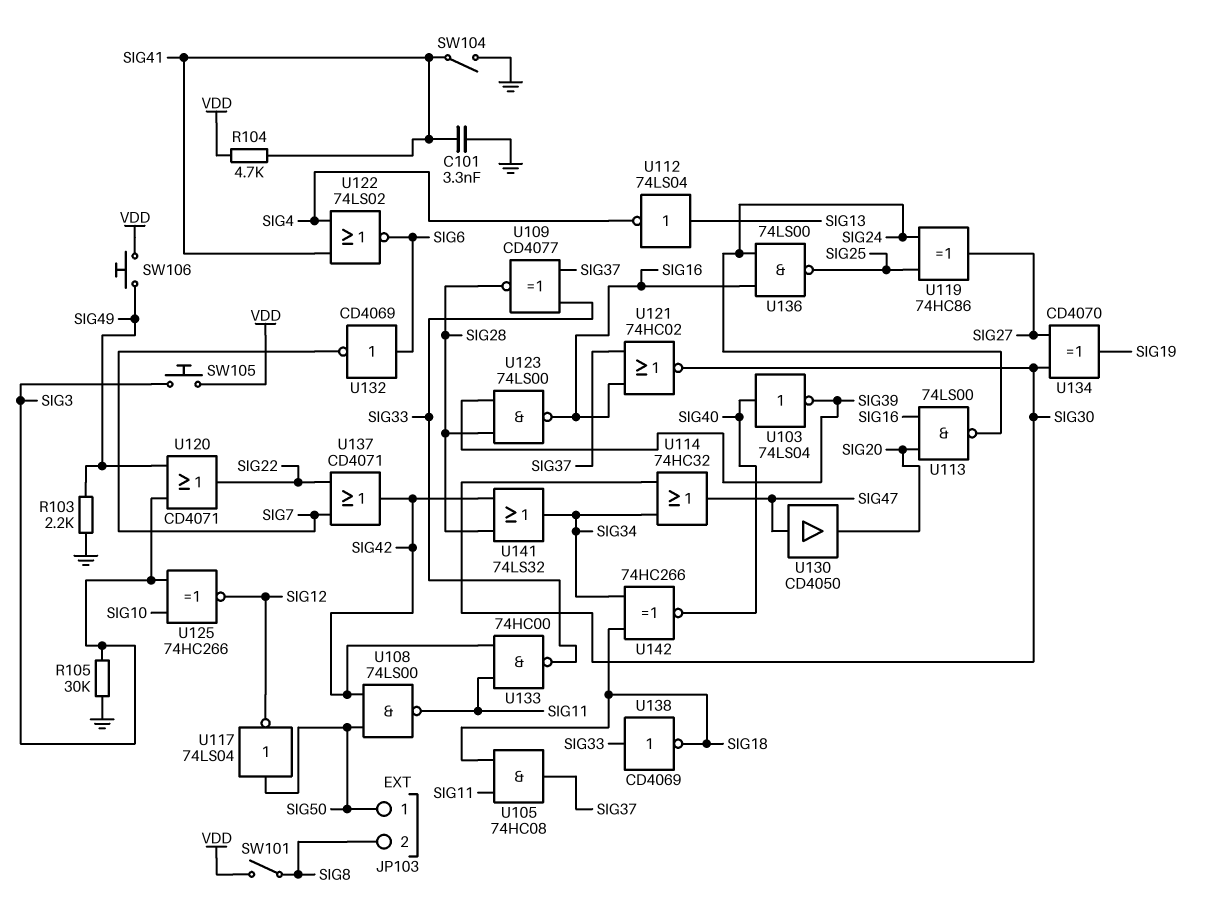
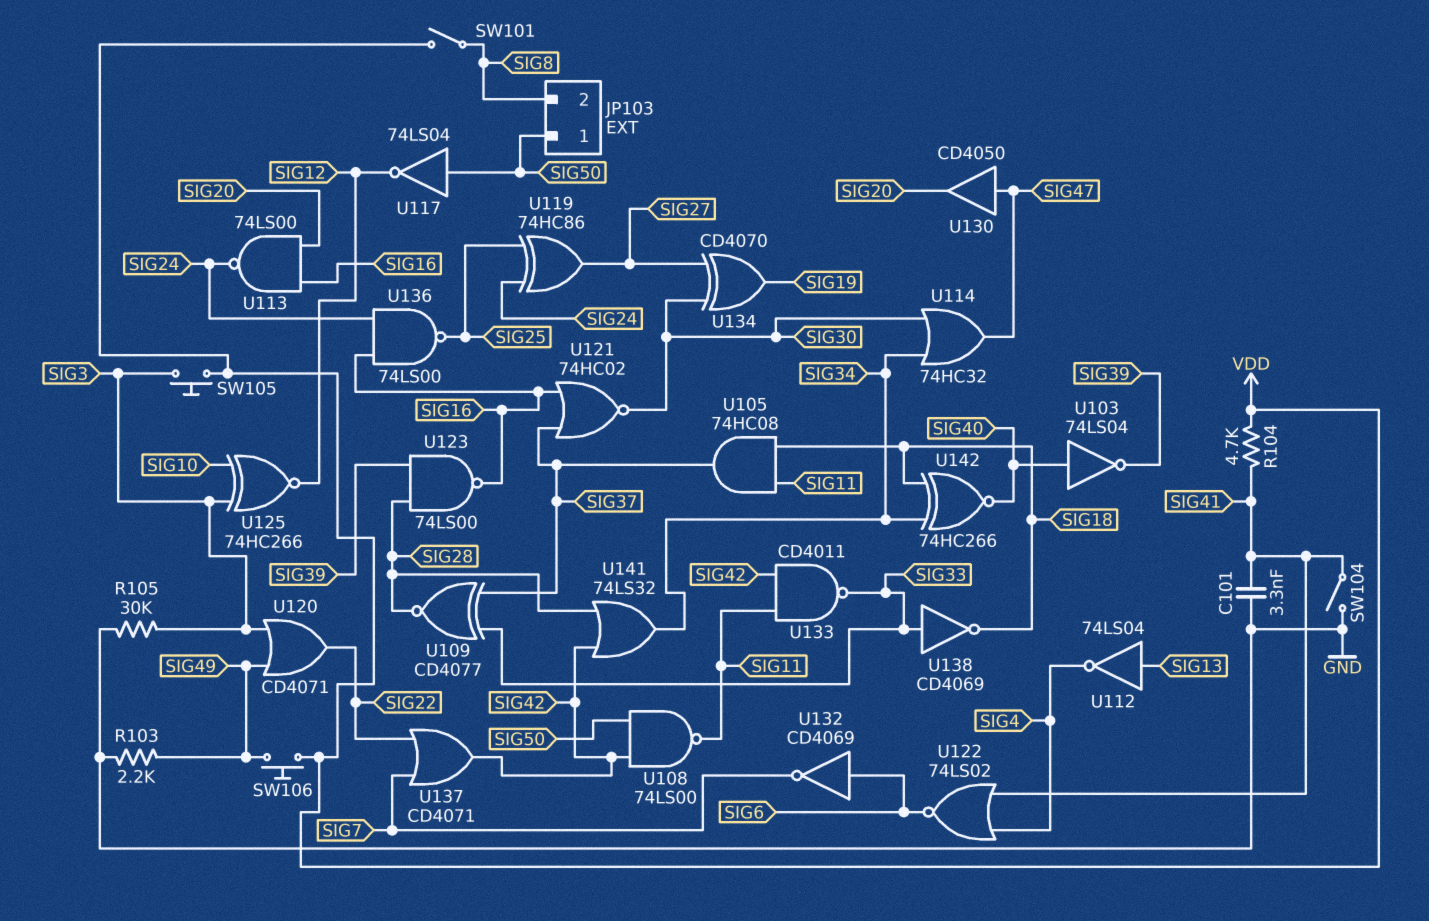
U133: NAND 74HC00 (in SIG11, in SIG42, out SIG33) -> NAND CD4011 (in SIG11, in SIG42, out SIG33)

